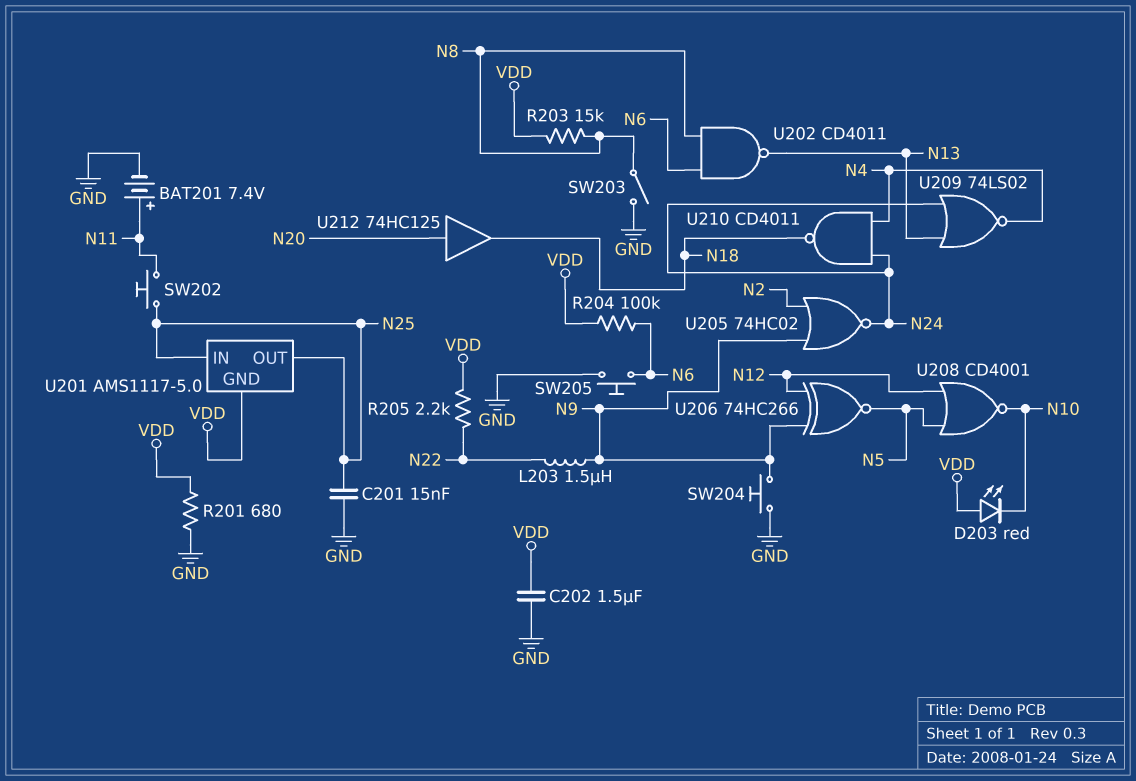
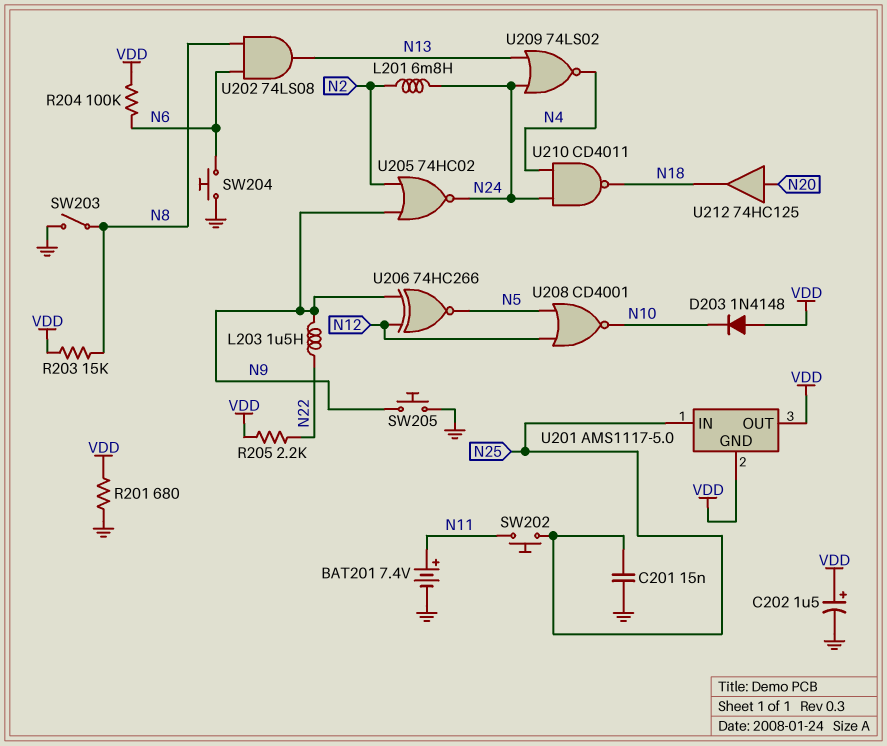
C202: 1.5uF (GND, VDD) -> 1.5uF (plus VDD, minus GND)
D203: LED red (A VDD, K N10) -> diode 1N4148 (A VDD, K N10)
L201: none -> 6.8mH (N2, N24)
SW204: button (GND, N9) -> button (GND, N6)
SW205: button (GND, N6) -> button (GND, N9)
U201 pin OUT: N25 -> VDD
U202: NAND CD4011 (in N6, in N8, out N13) -> AND 74LS08 (in N6, in N8, out N13)

